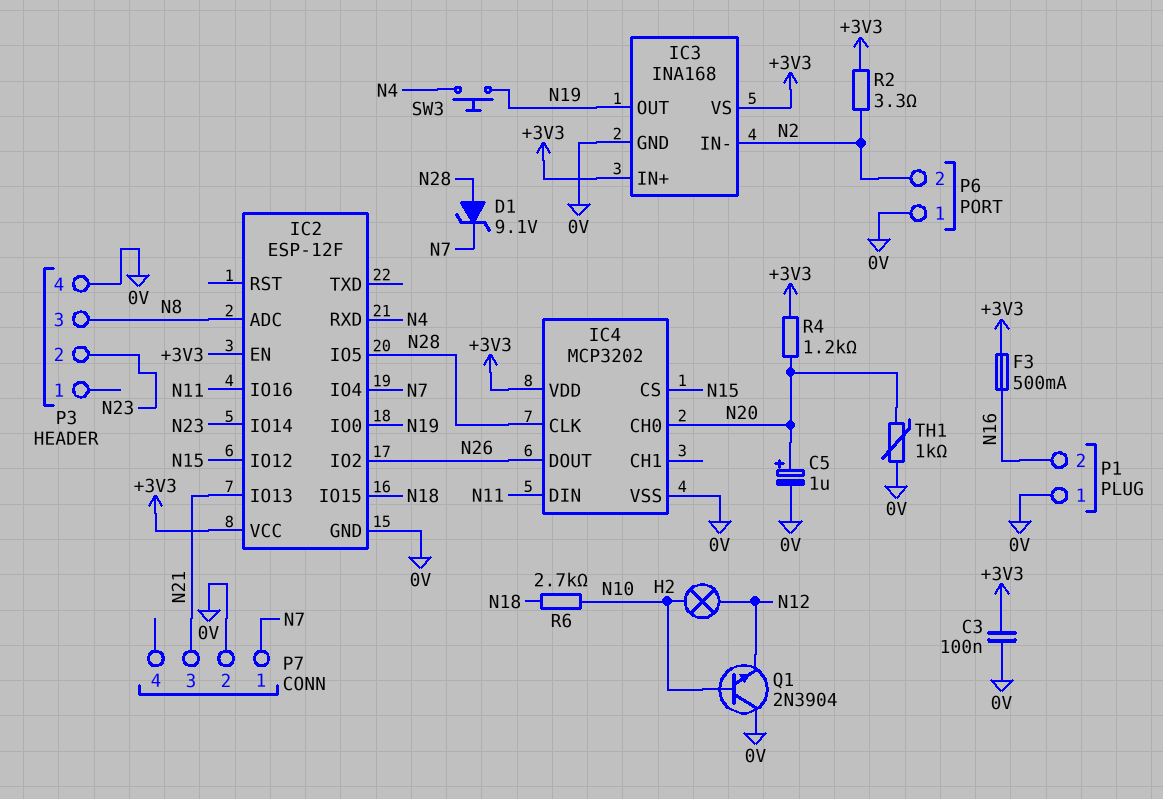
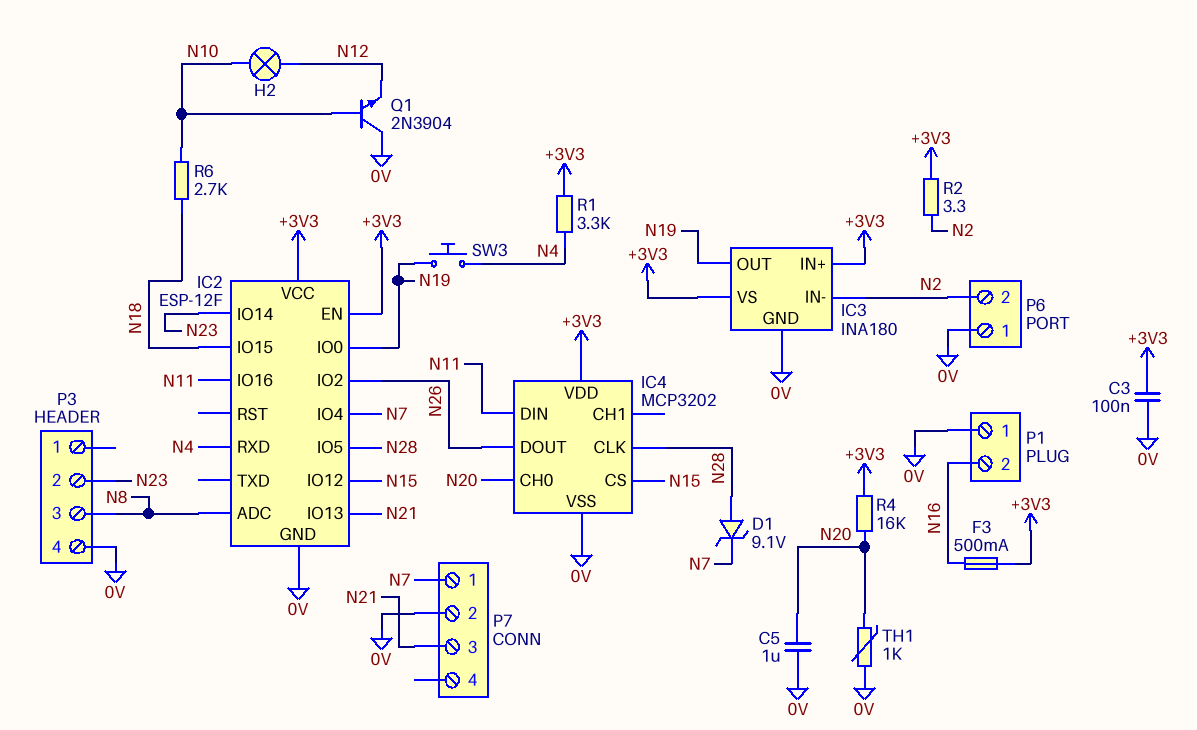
C5: 1uF (plus N20, minus 0V) -> 1uF (0V, N20)
IC3: INA168 -> INA180
R1: none -> 3.3k (+3V3, N4)
R4: 1.2k (+3V3, N20) -> 16k (+3V3, N20)

